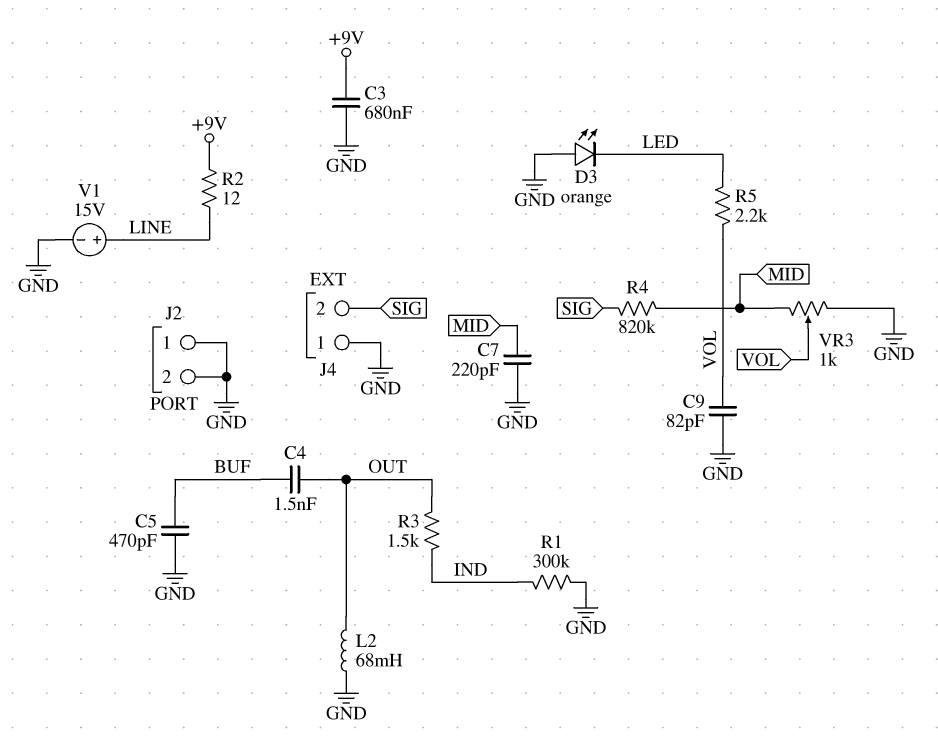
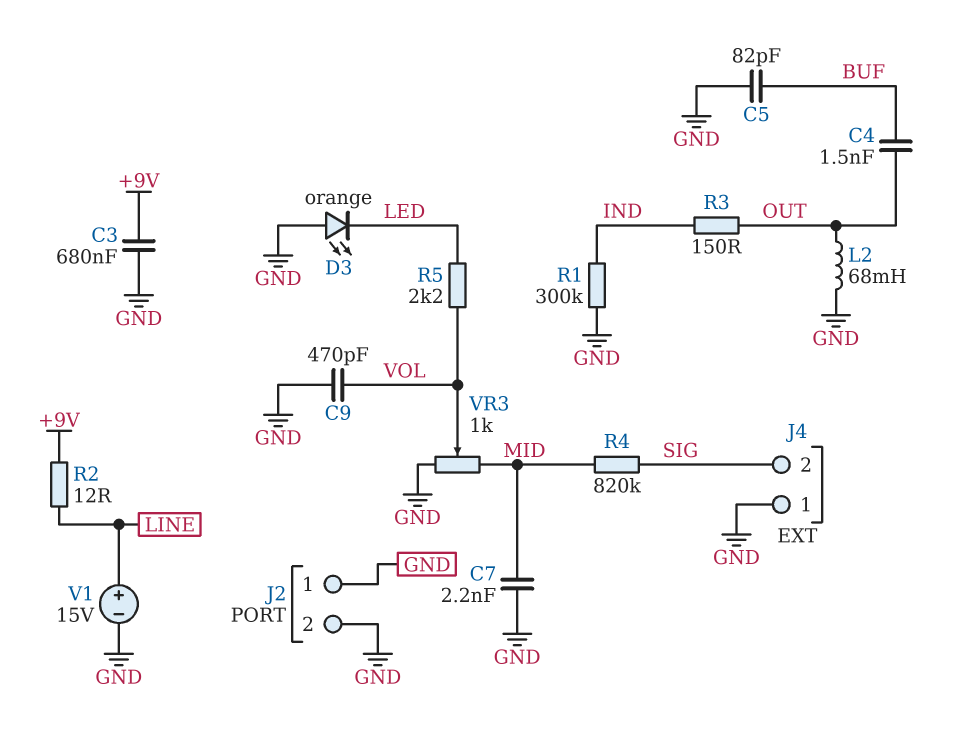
C5: 470pF (BUF, GND) -> 82pF (BUF, GND)
C7: 220pF (GND, MID) -> 2.2nF (GND, MID)
C9: 82pF (GND, VOL) -> 470pF (GND, VOL)
R3: 1.5k (IND, OUT) -> 150 (IND, OUT)

